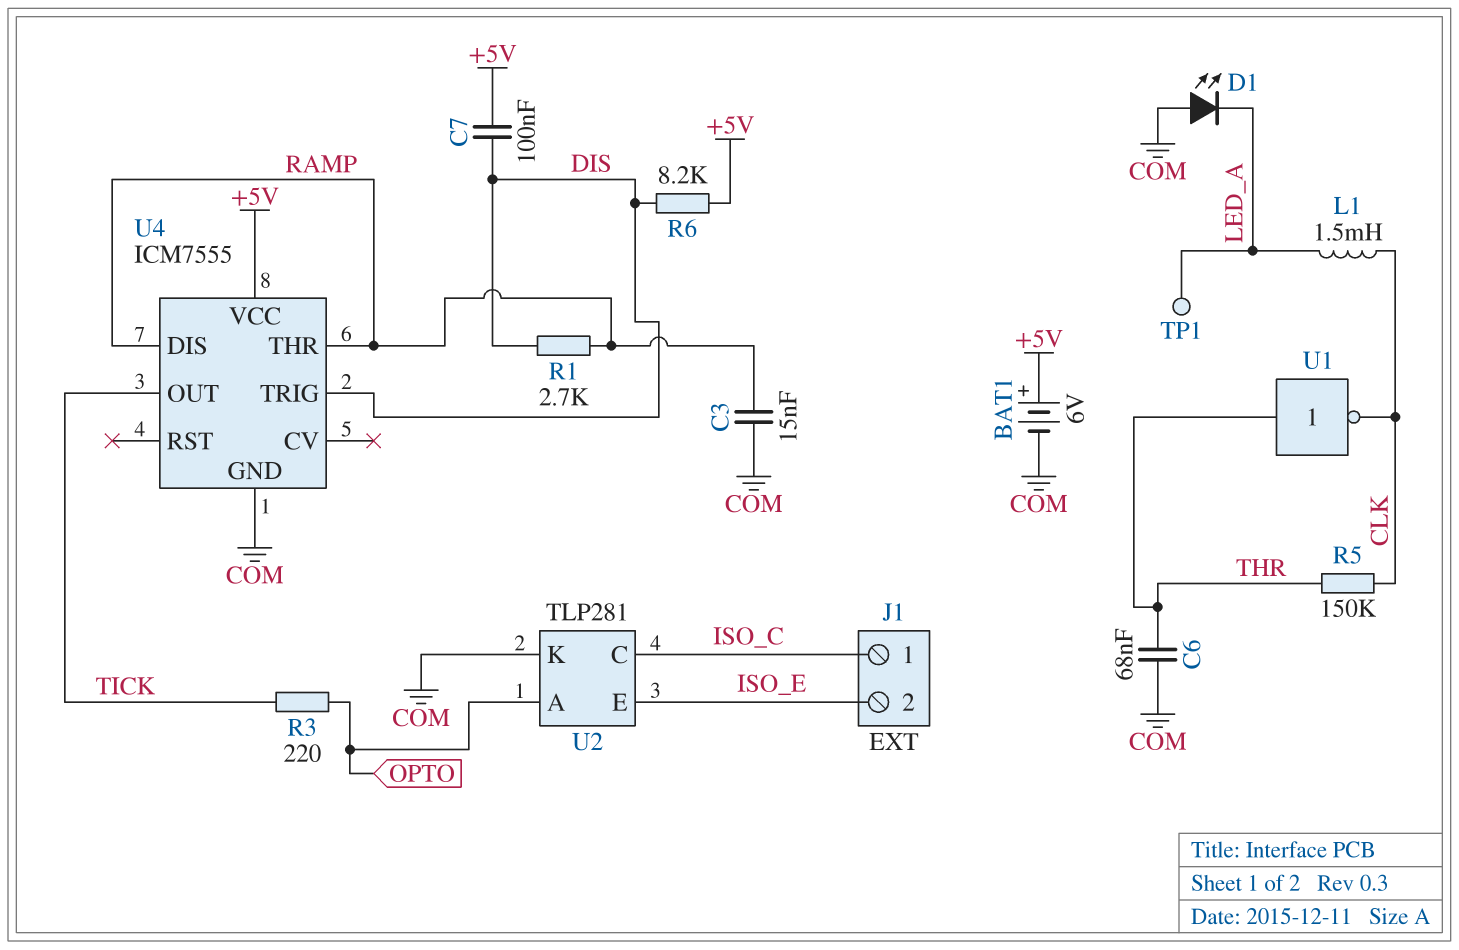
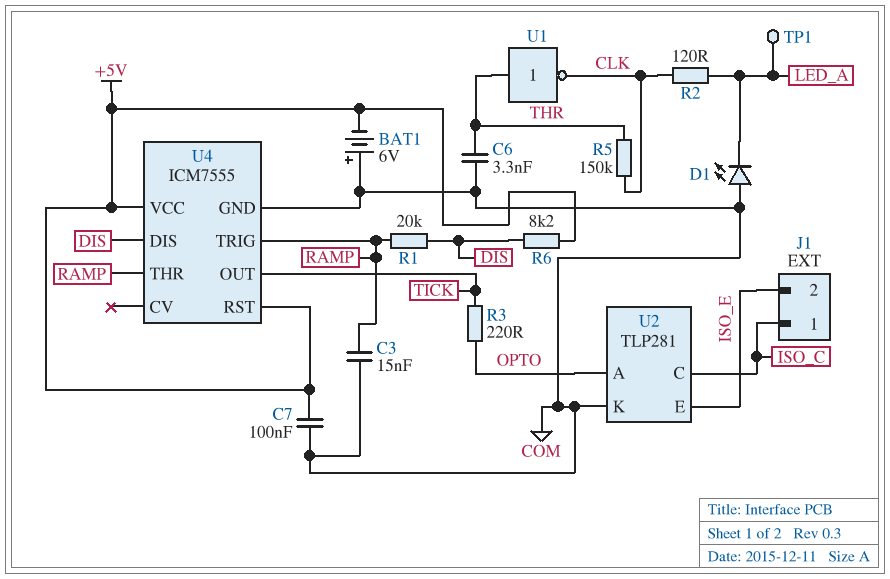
BAT1: 6V (plus +5V, minus COM) -> 6V (plus COM, minus +5V)
C6: 68nF (COM, THR) -> 3.3nF (COM, THR)
C7: 100nF (+5V, DIS) -> 100nF (+5V, COM)
L1: 1.5mH (CLK, LED_A) -> none
R1: 2.7k (DIS, RAMP) -> 20k (DIS, RAMP)
R2: none -> 120 (CLK, LED_A)
U4 pin DIS: RAMP -> DIS
U4 pin RST: none -> +5V
U4 pin TRIG: DIS -> RAMP

